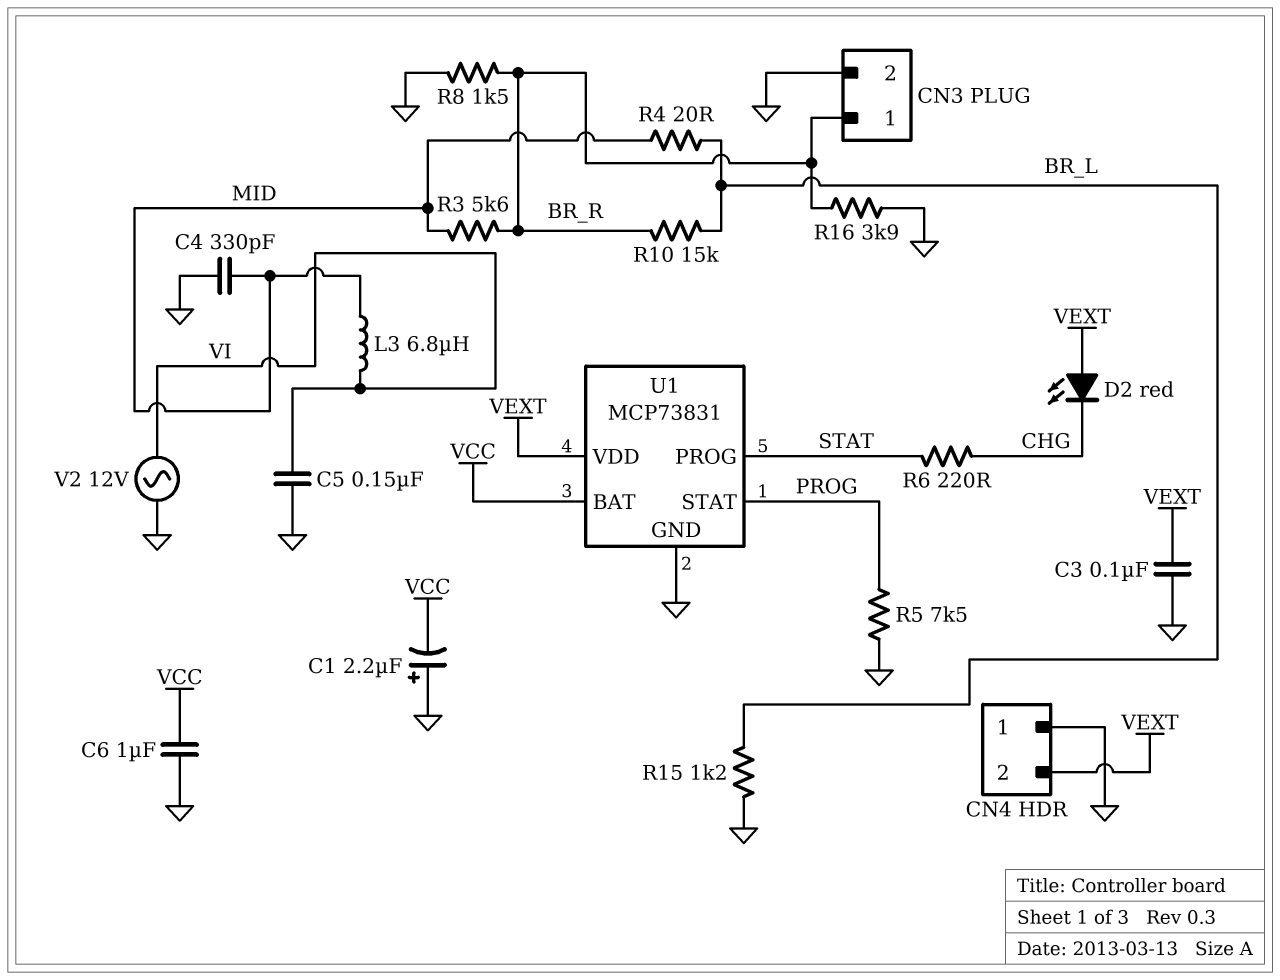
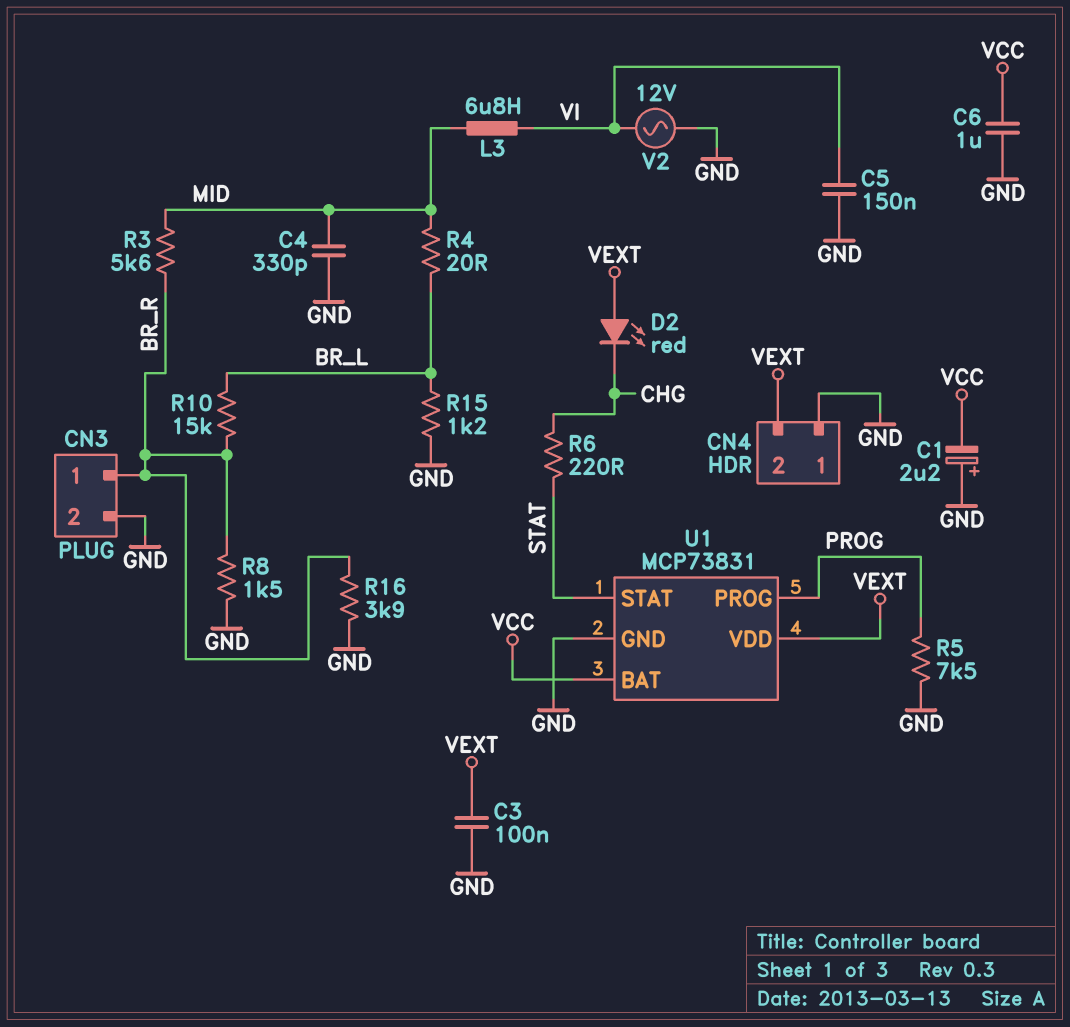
U1 pin PROG: STAT -> PROG
U1 pin STAT: PROG -> STAT

